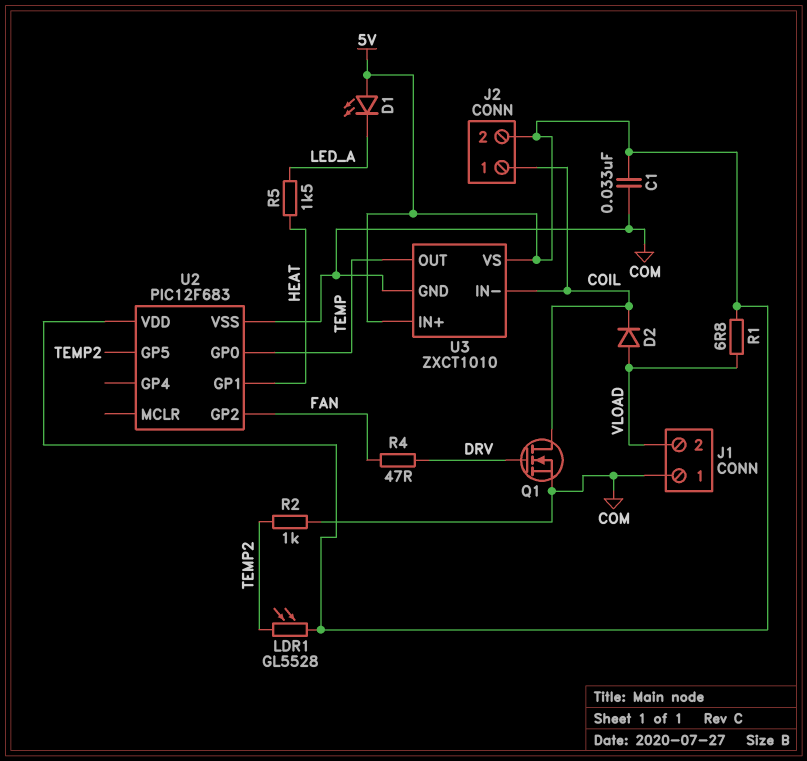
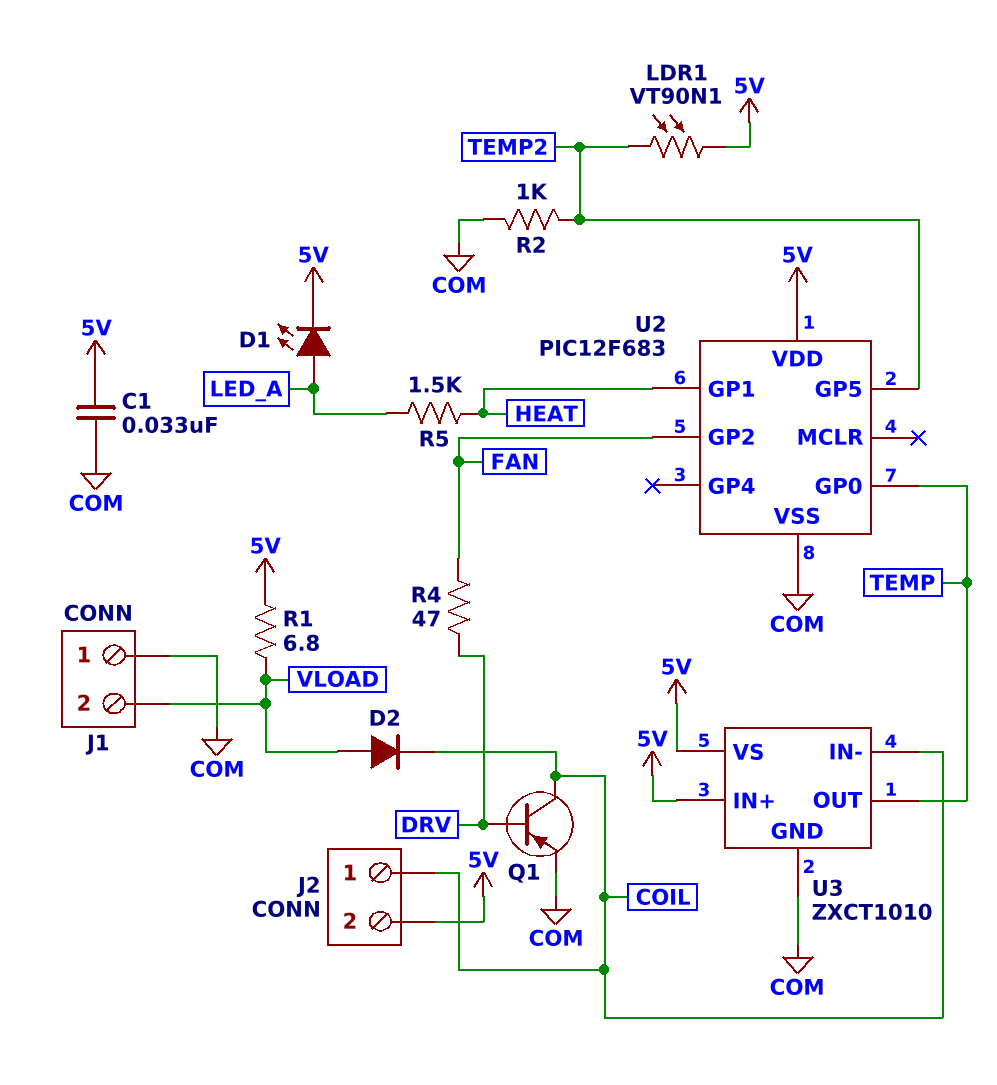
D1: LED (A 5V, K LED_A) -> LED (A LED_A, K 5V)
LDR1: GL5528 (5V, TEMP2) -> VT90N1 (5V, TEMP2)
Q1: NMOS (G DRV, D COIL, S COM) -> PNP (B DRV, C COIL, E COM)

